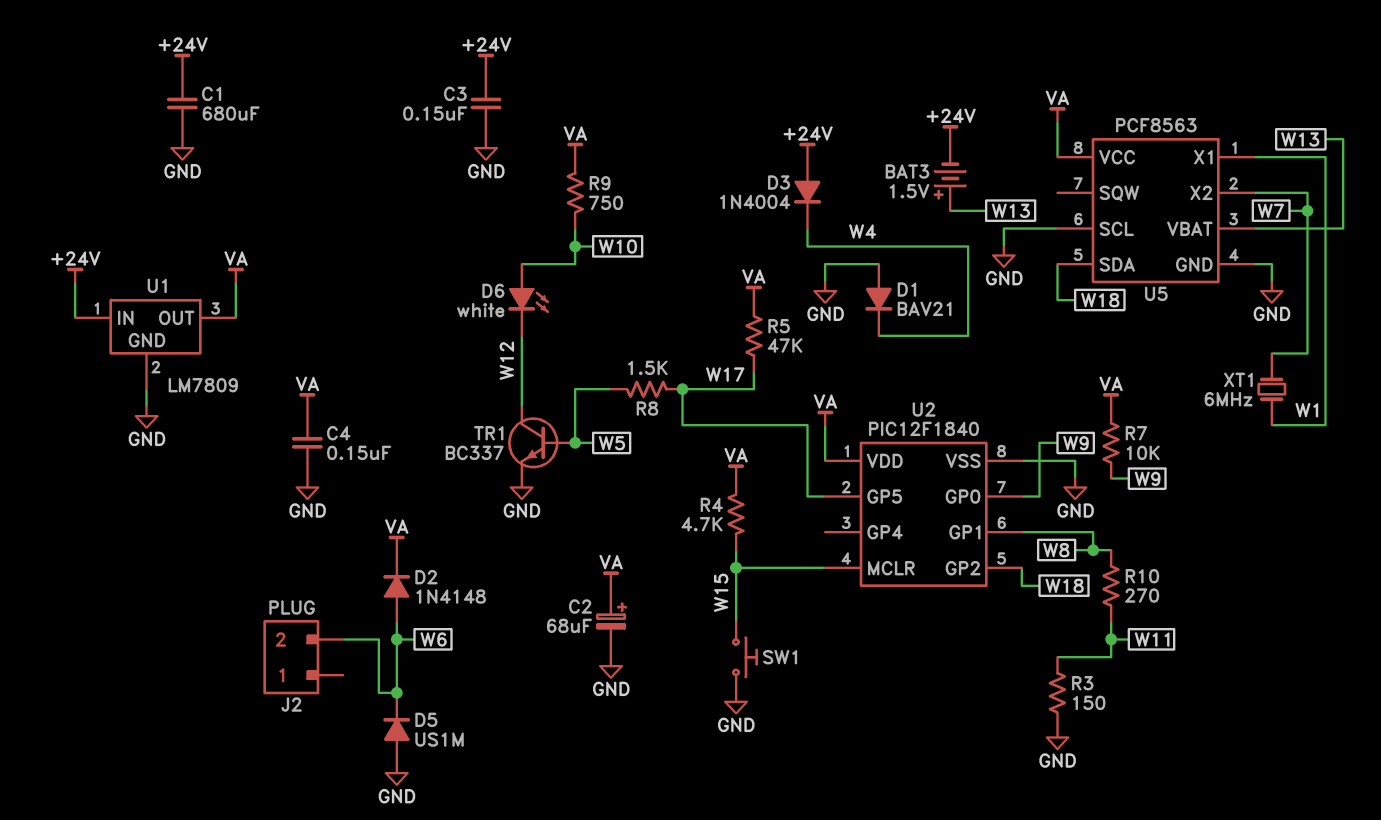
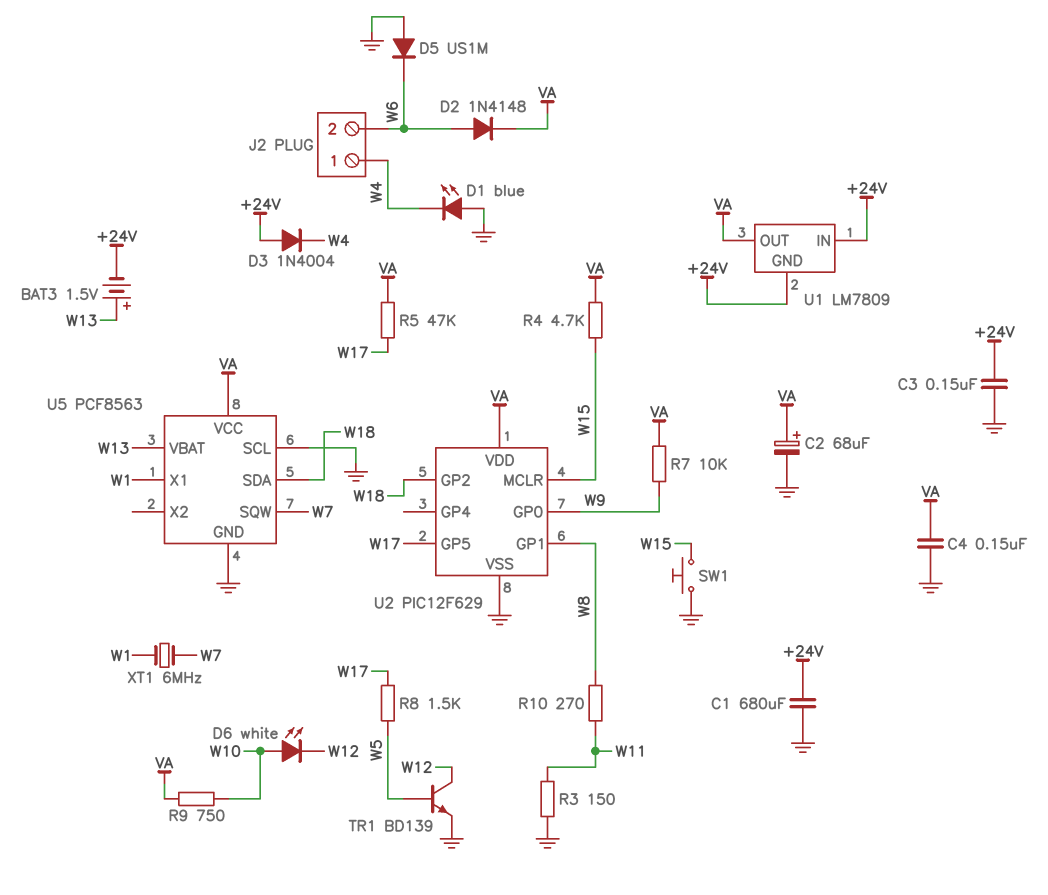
D1: diode BAV21 (A GND, K W4) -> LED blue (A GND, K W4)
J2 pin 1: none -> W4
TR1: NPN BC337 (B W5, C W12, E GND) -> NPN BD139 (B W5, C W12, E GND)
U1 pin GND: GND -> +24V
U2: PIC12F1840 -> PIC12F629
U5 pin SQW: none -> W7
U5 pin X2: W7 -> none

